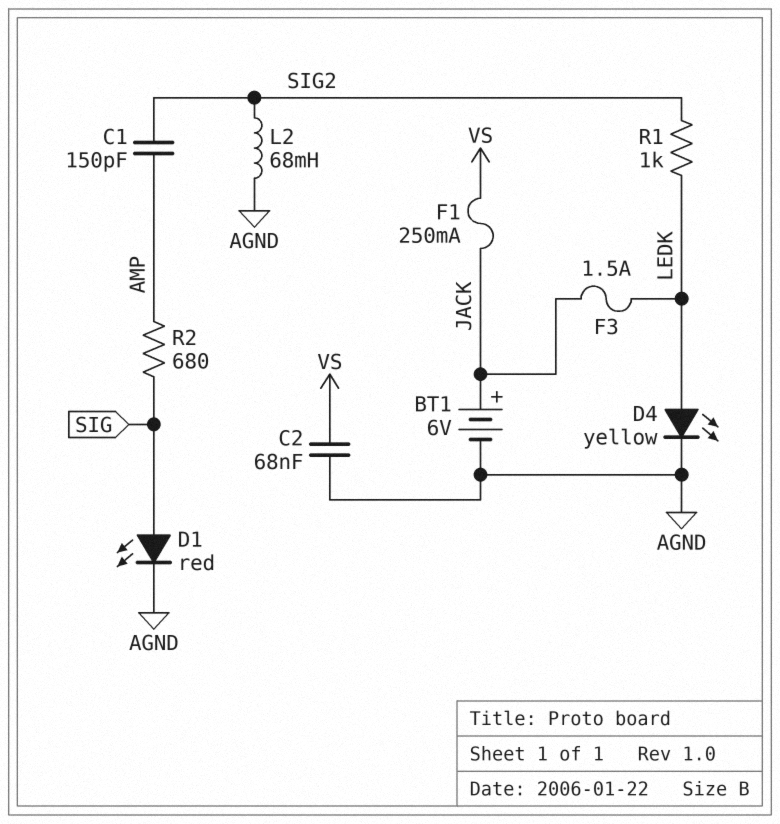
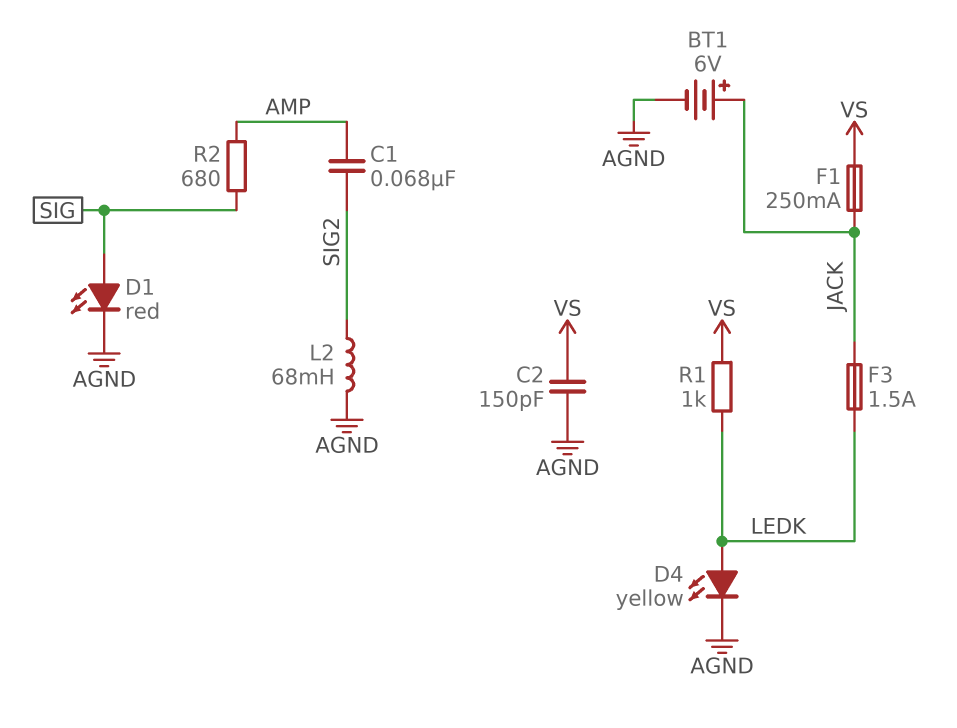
C1: 150pF (AMP, SIG2) -> 68nF (AMP, SIG2)
C2: 68nF (AGND, VS) -> 150pF (AGND, VS)
R1: 1k (LEDK, SIG2) -> 1k (LEDK, VS)

